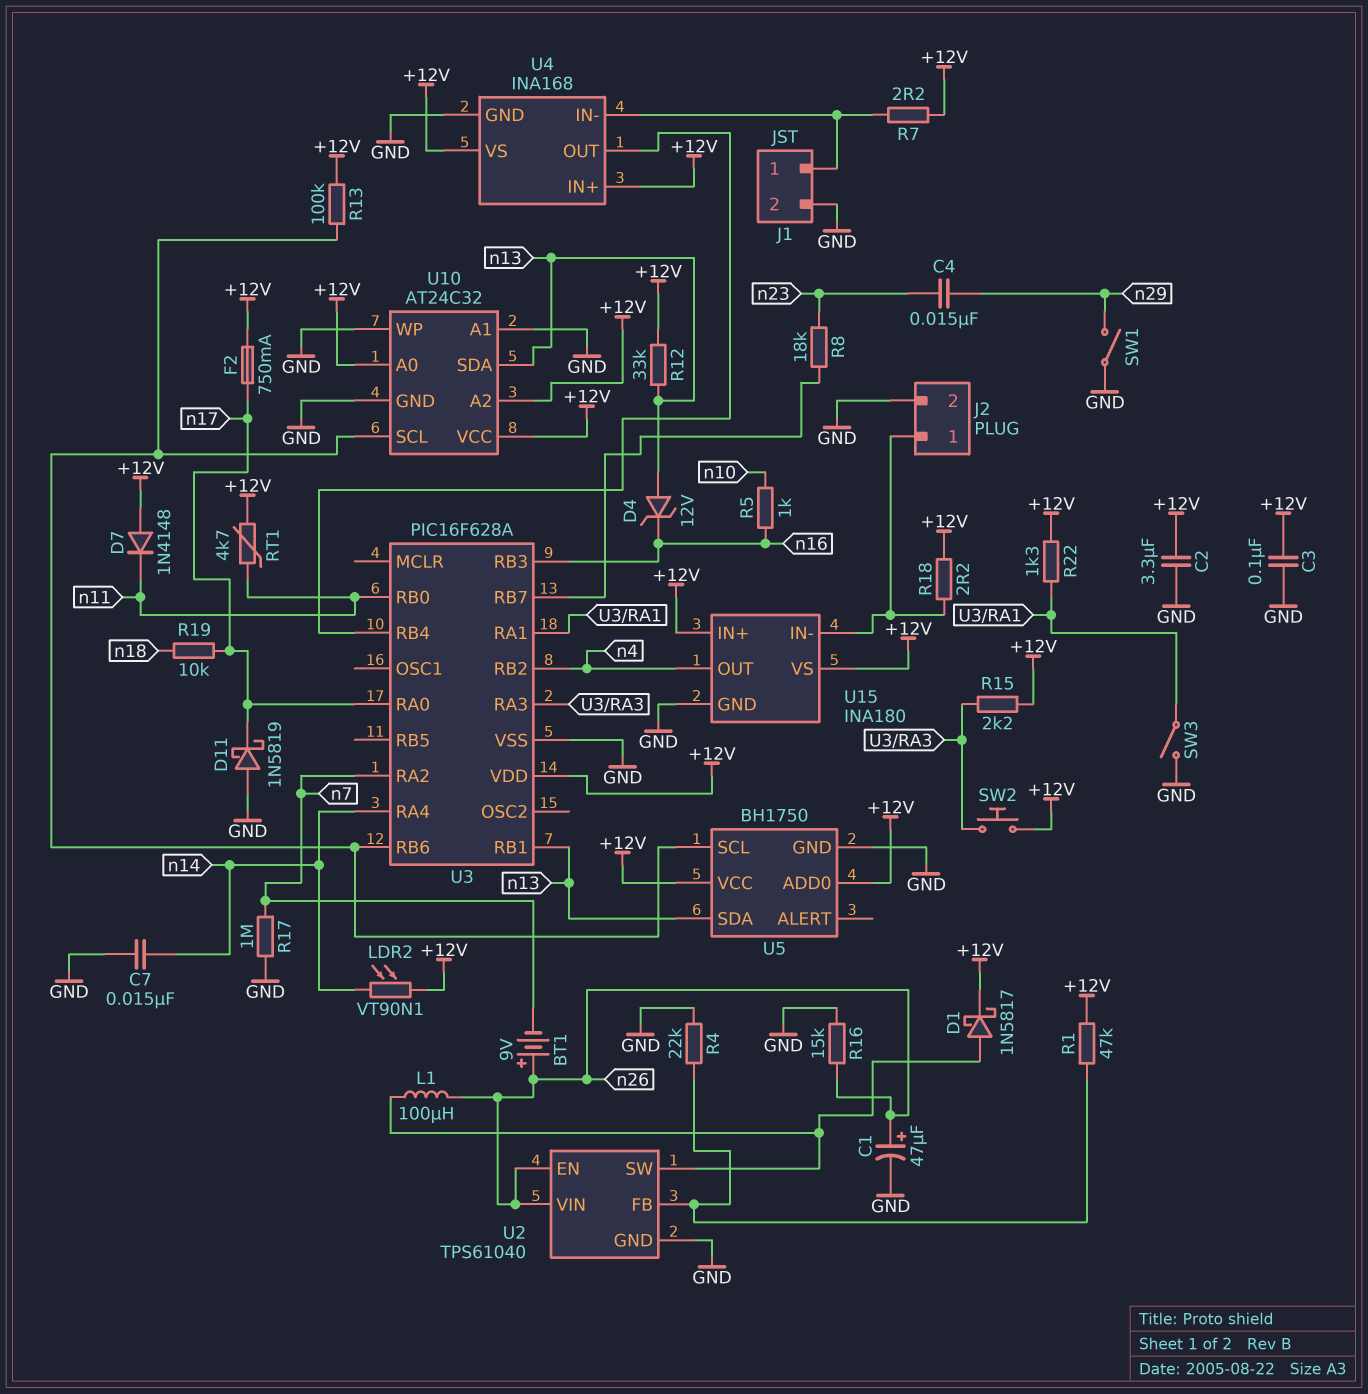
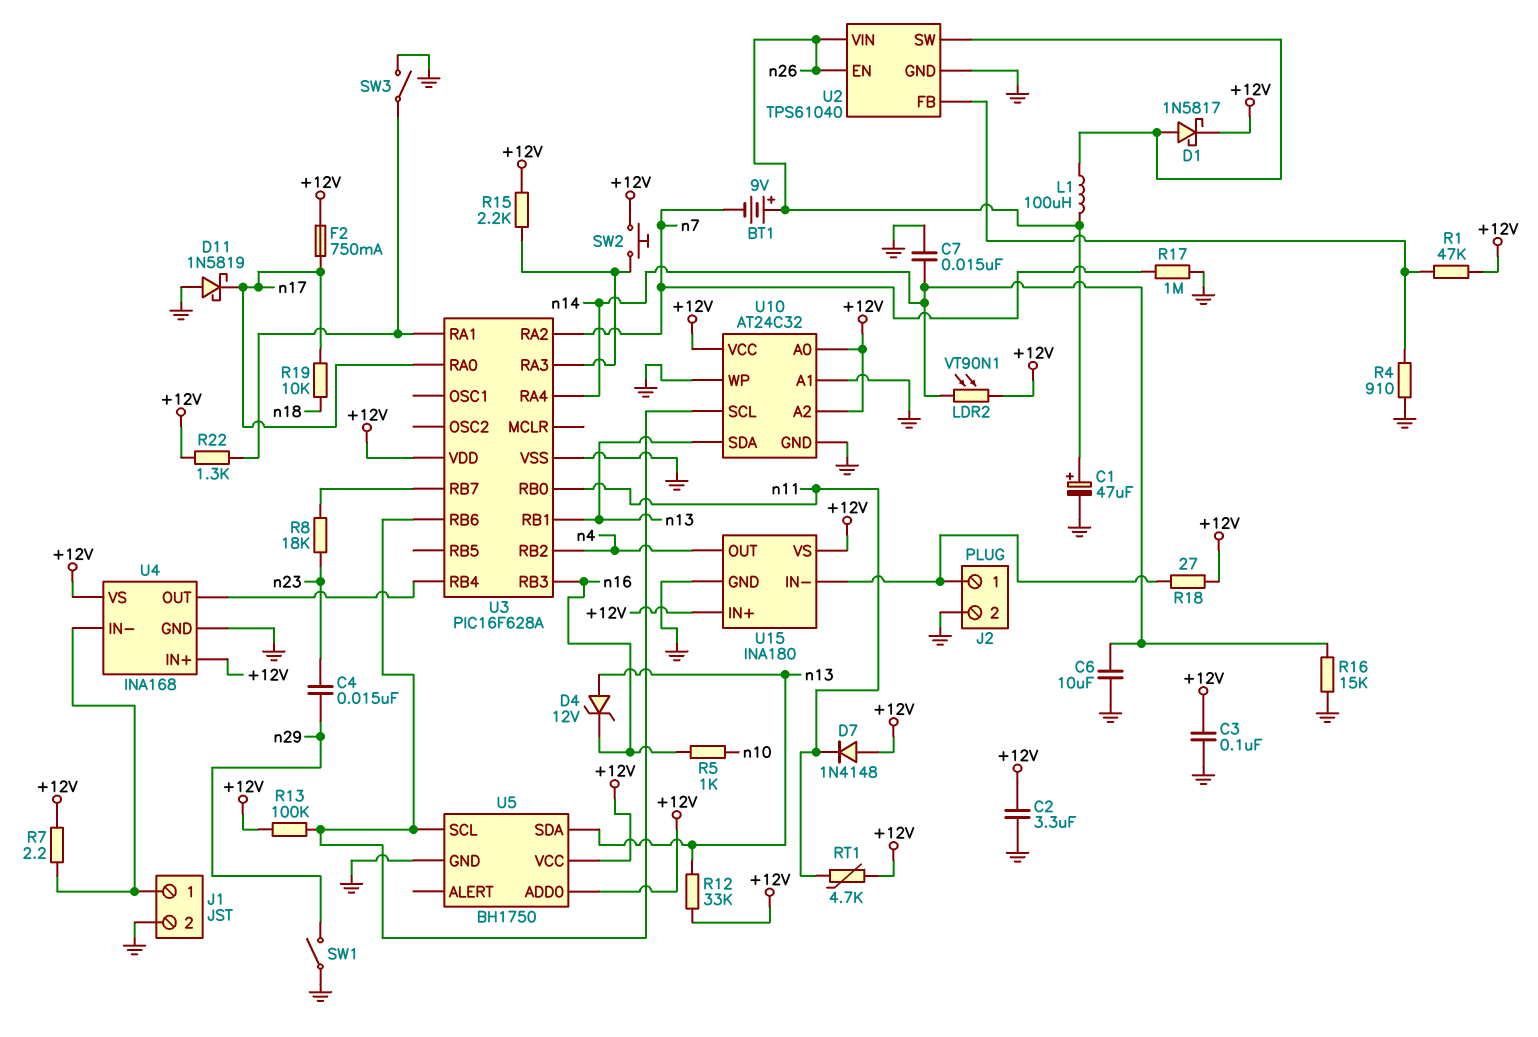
C6: none -> 10uF (GND, n14)
R4: 22k (GND, U2/FB) -> 910 (GND, U2/FB)
R16: 15k (GND, n26) -> 15k (GND, n14)
R18: 2.2 (+12V, J2/1) -> 27 (+12V, J2/1)

